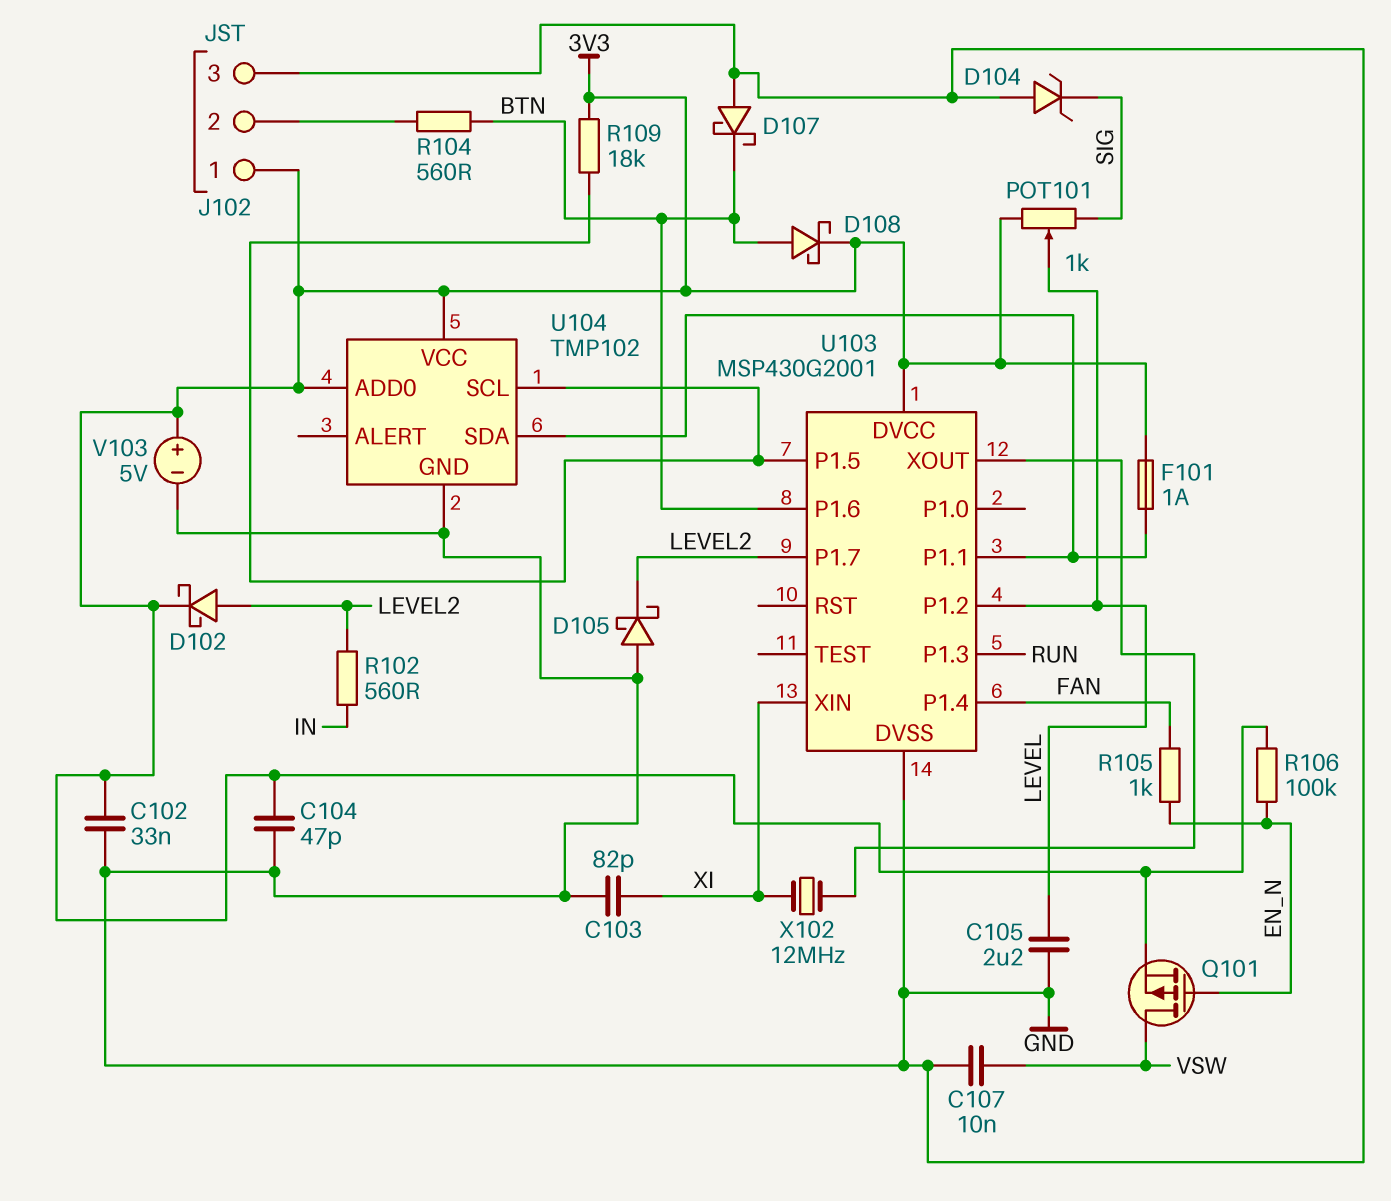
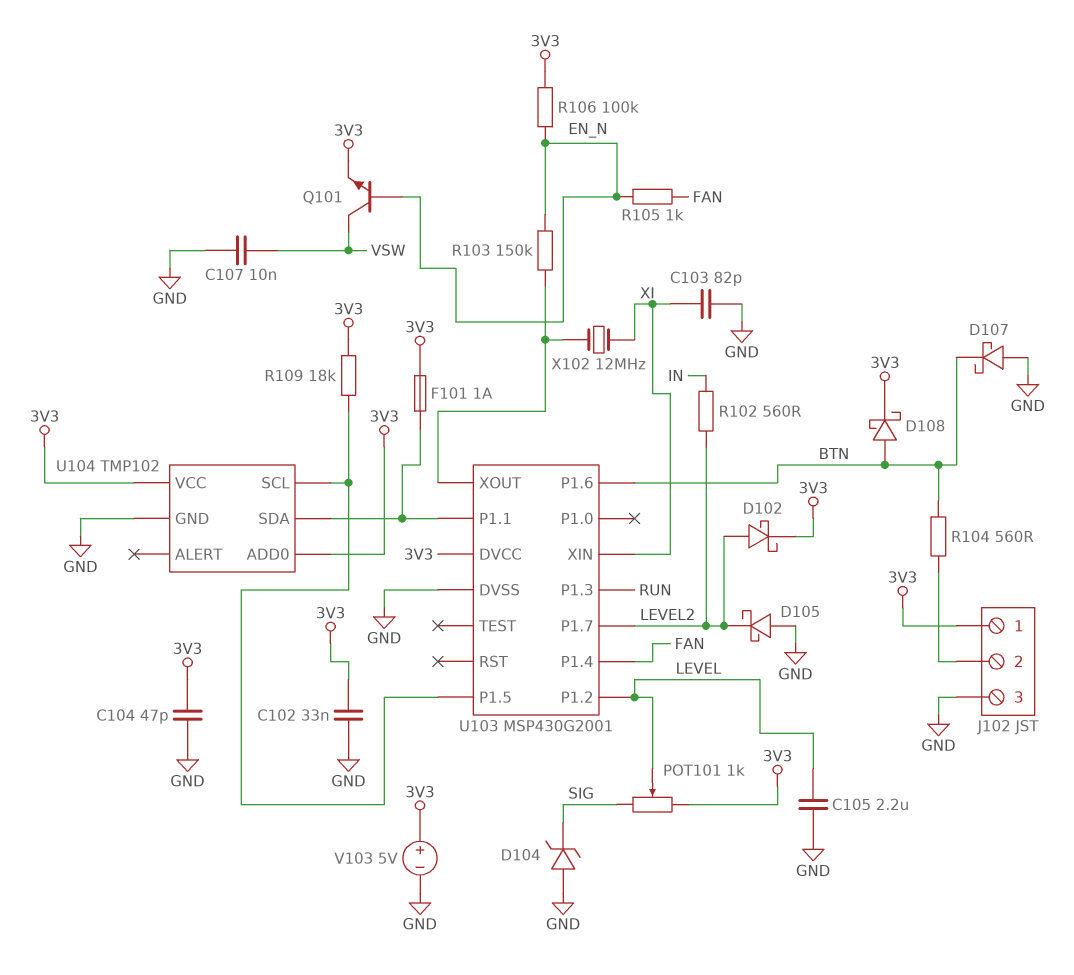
Q101: PMOS (G EN_N, D VSW, S 3V3) -> NPN (B EN_N, C VSW, E 3V3)
R103: none -> 150k (EN_N, U103/XOUT)

